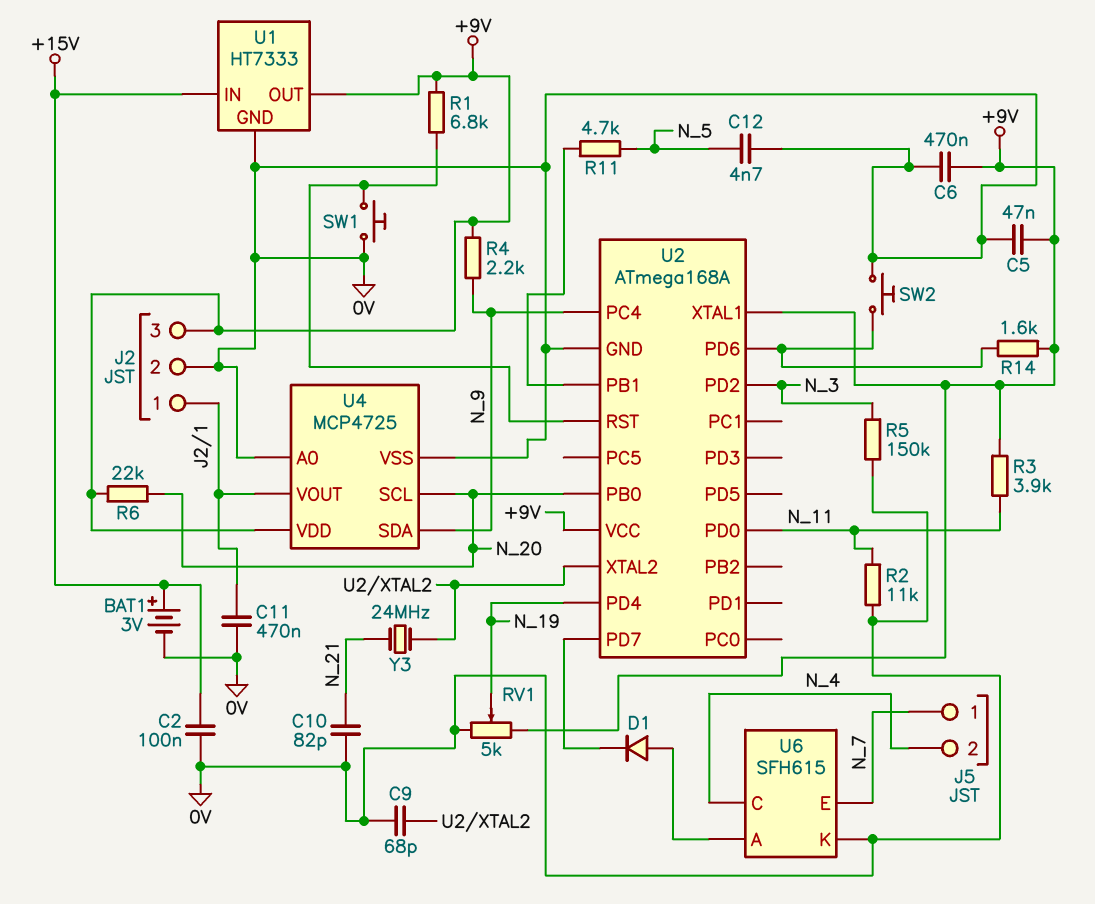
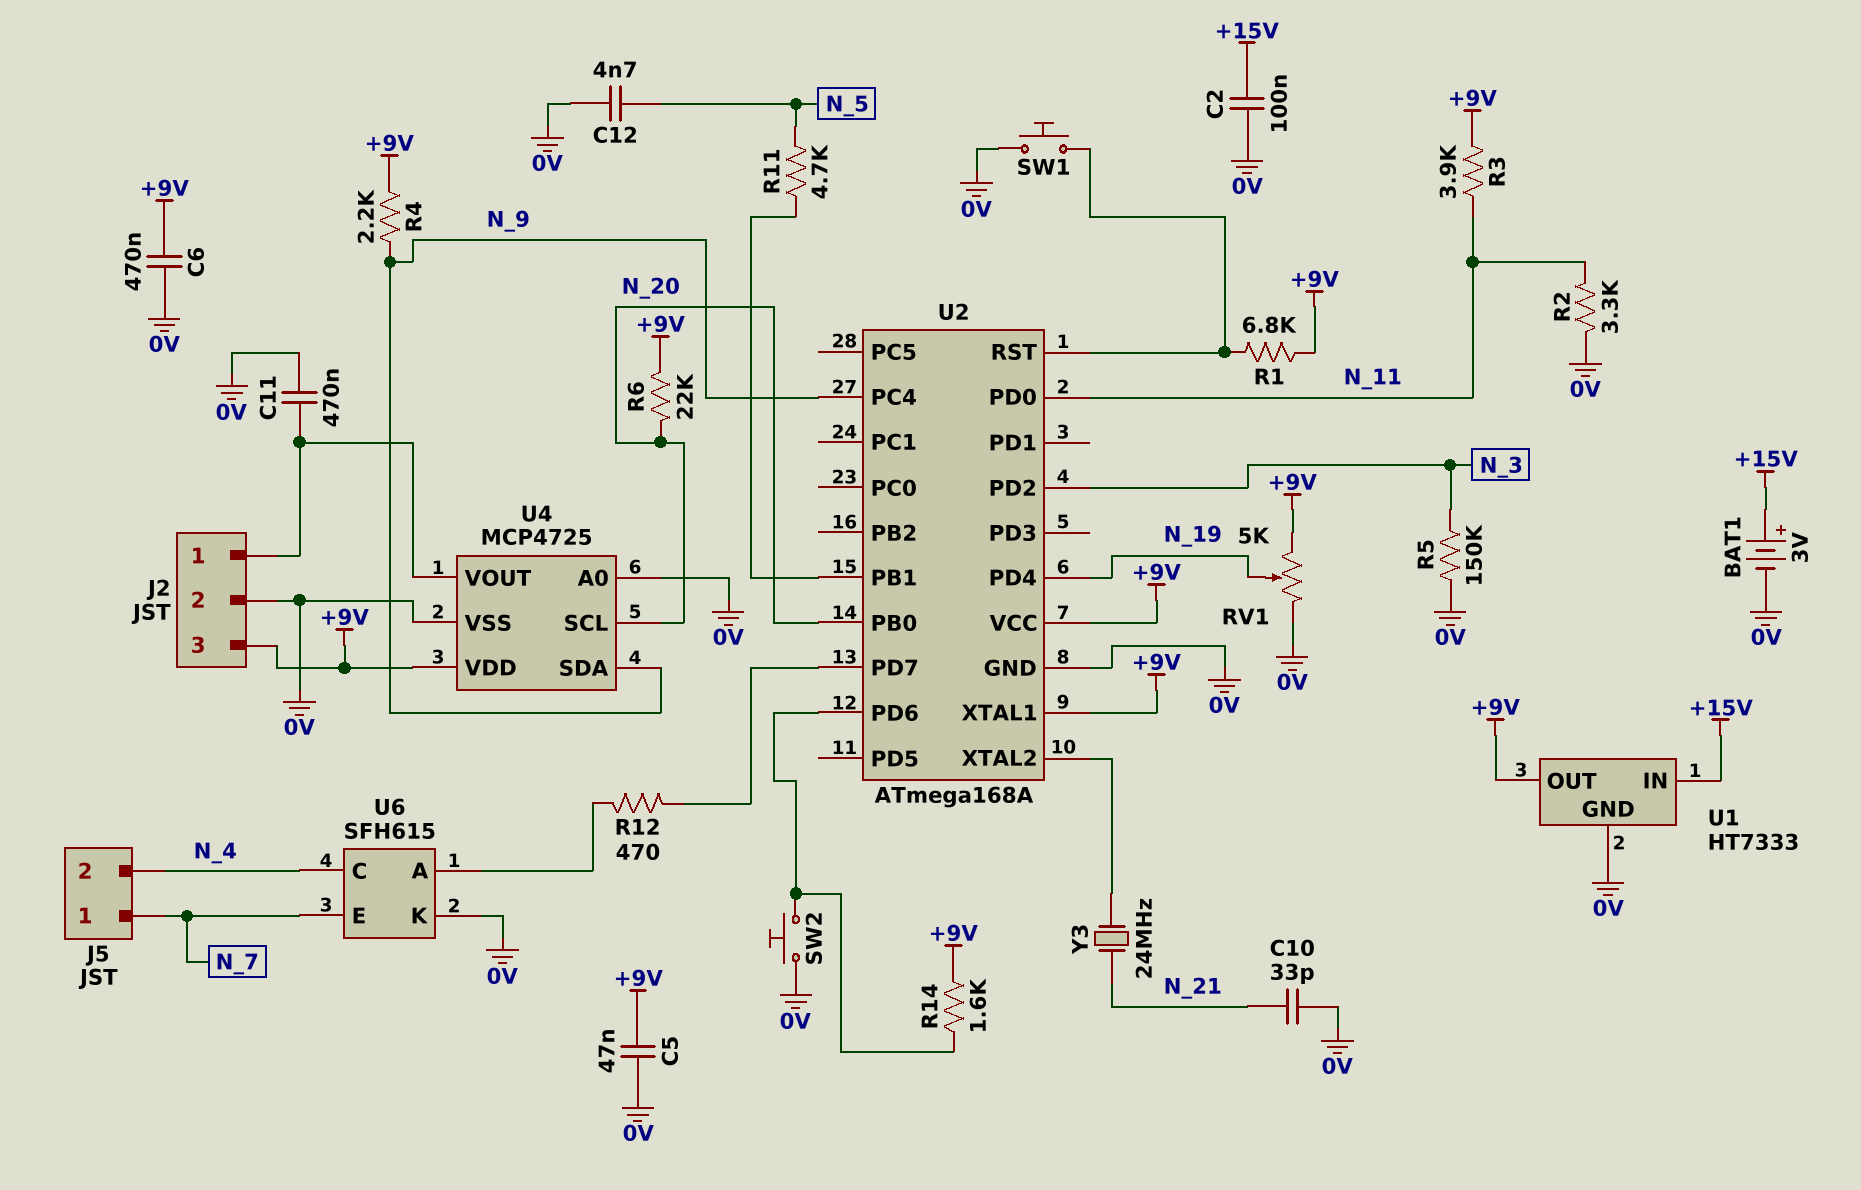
C9: 68pF (0V, U2/XTAL2) -> none
C10: 82pF (0V, N_21) -> 33pF (0V, N_21)
D1: diode (A U6/A, K U2/PD7) -> none
R2: 11k (0V, N_11) -> 3.3k (0V, N_11)
R12: none -> 470 (U2/PD7, U6/A)

